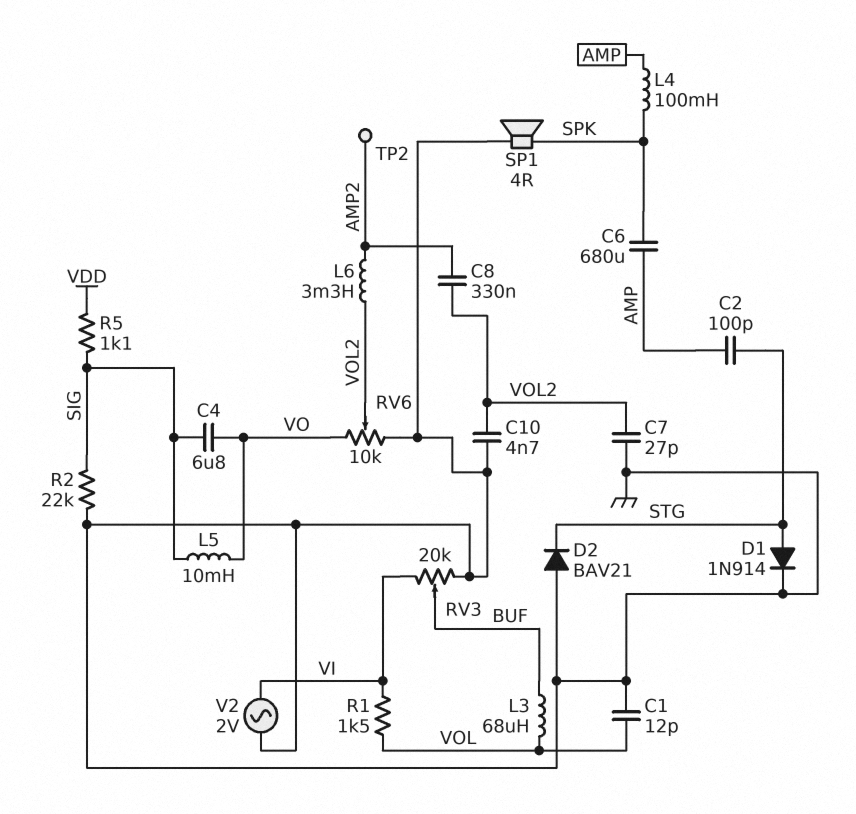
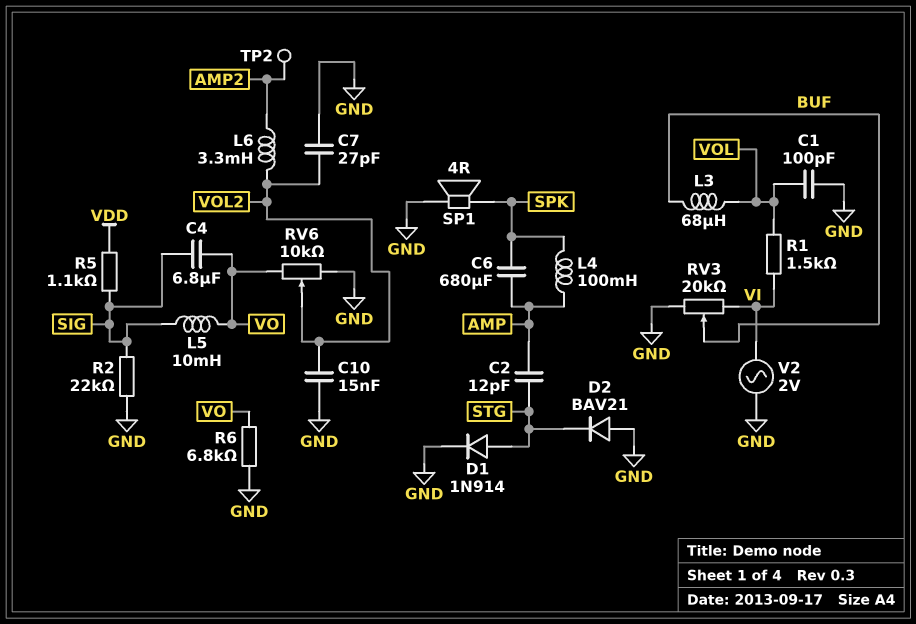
C1: 12pF (GND, VOL) -> 100pF (GND, VOL)
C2: 100pF (AMP, STG) -> 12pF (AMP, STG)
C8: 330nF (AMP2, VOL2) -> none
C10: 4.7nF (GND, VOL2) -> 15nF (GND, VOL2)
R6: none -> 6.8k (GND, VO)

